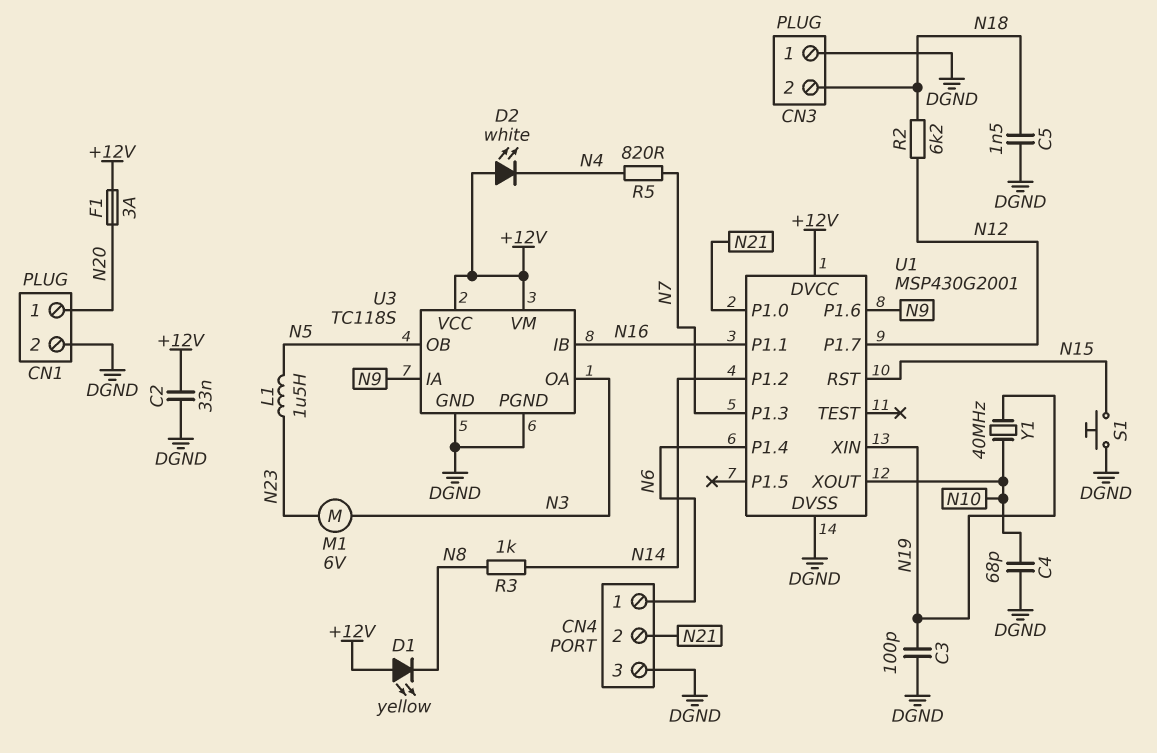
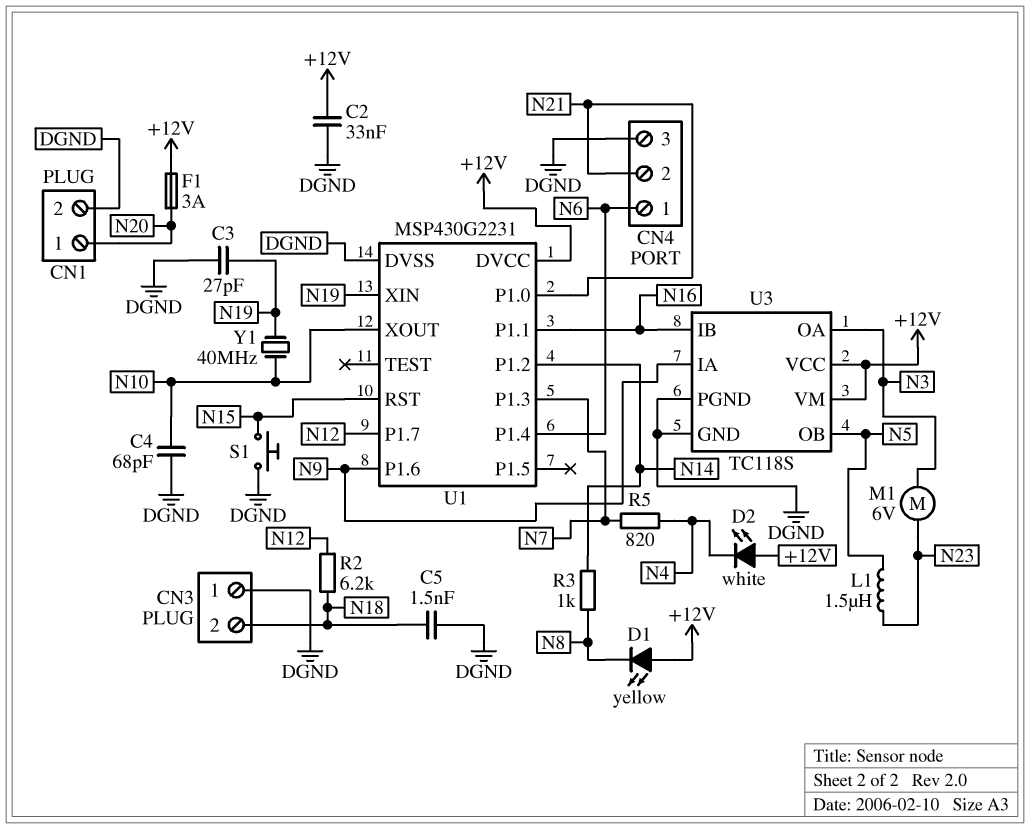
C3: 100pF (DGND, N19) -> 27pF (DGND, N19)
U1: MSP430G2001 -> MSP430G2231

